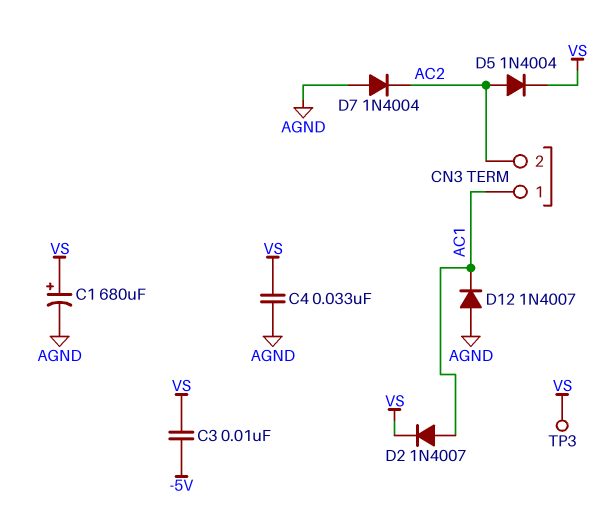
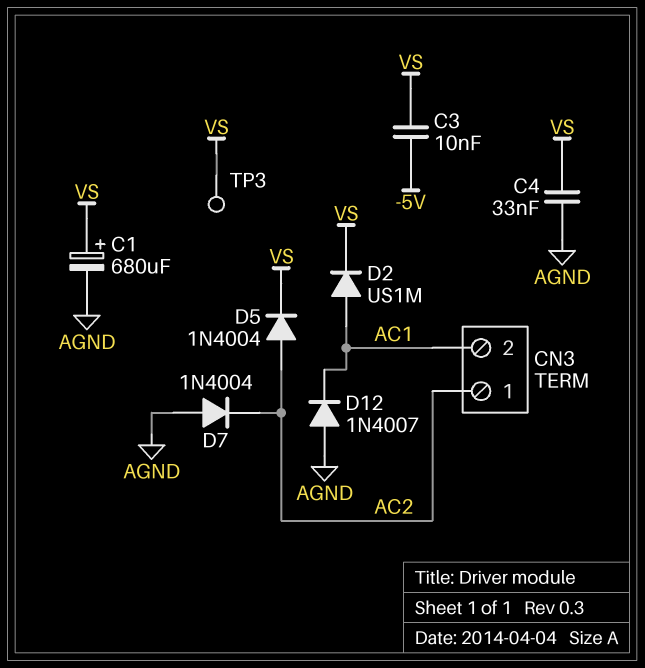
CN3 pin 1: AC1 -> AC2
CN3 pin 2: AC2 -> AC1
D2: diode 1N4007 (A AC1, K VS) -> diode US1M (A AC1, K VS)

